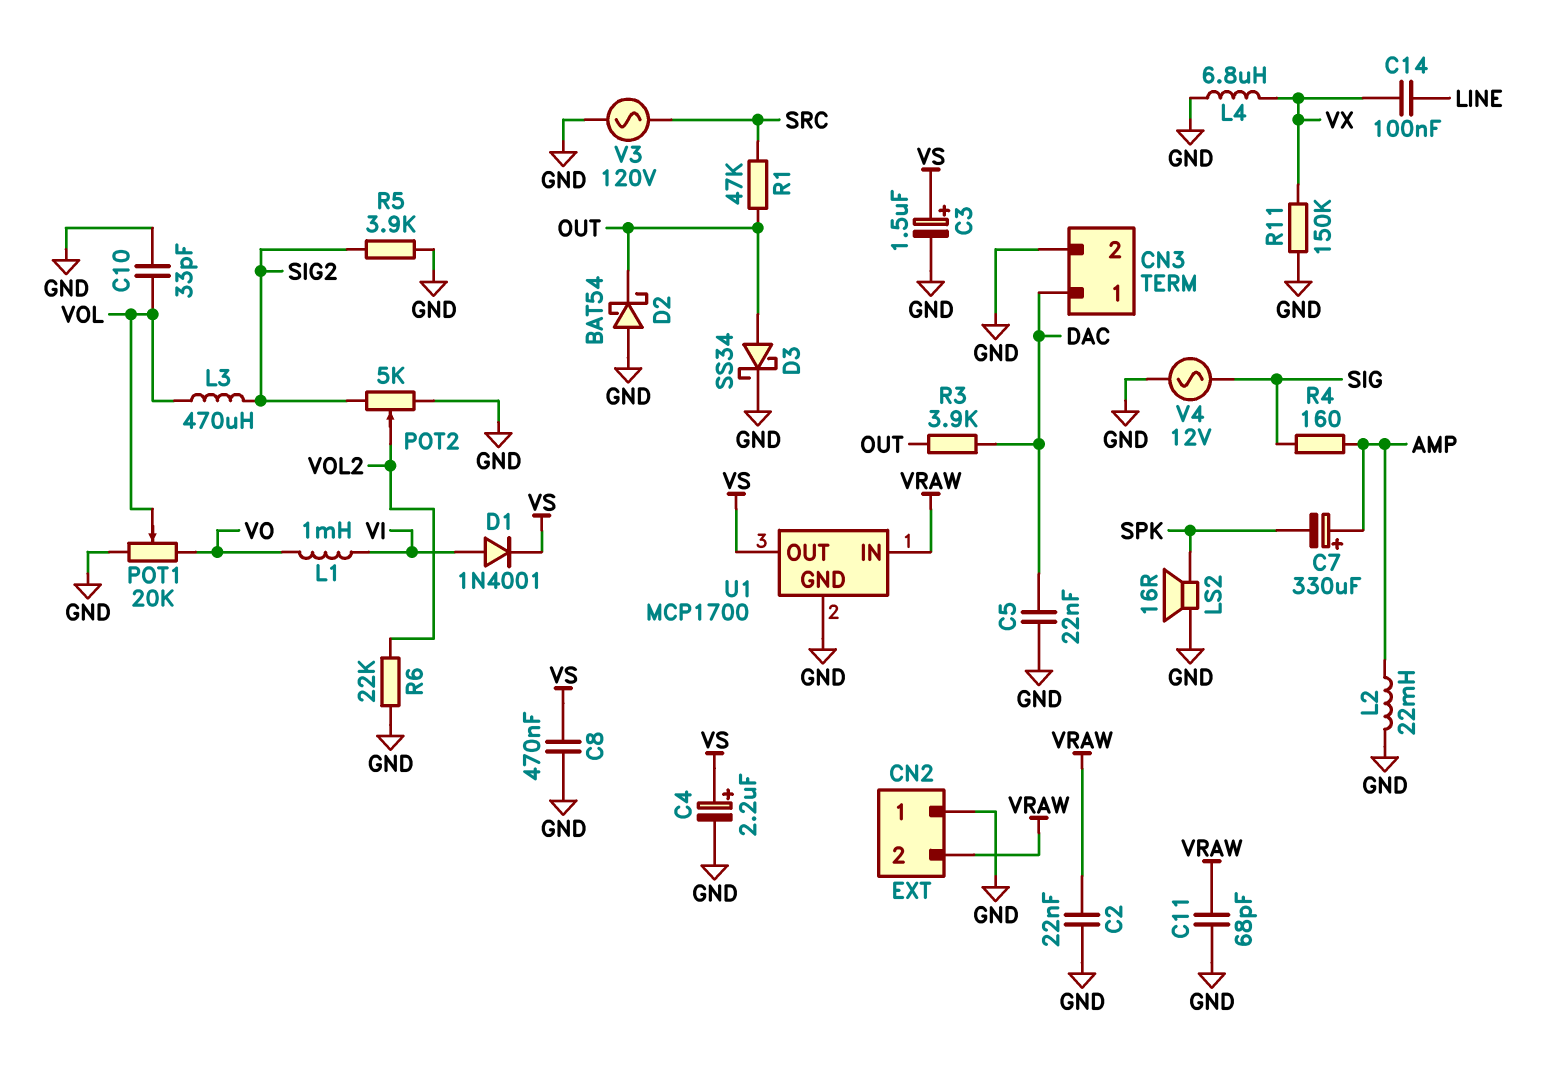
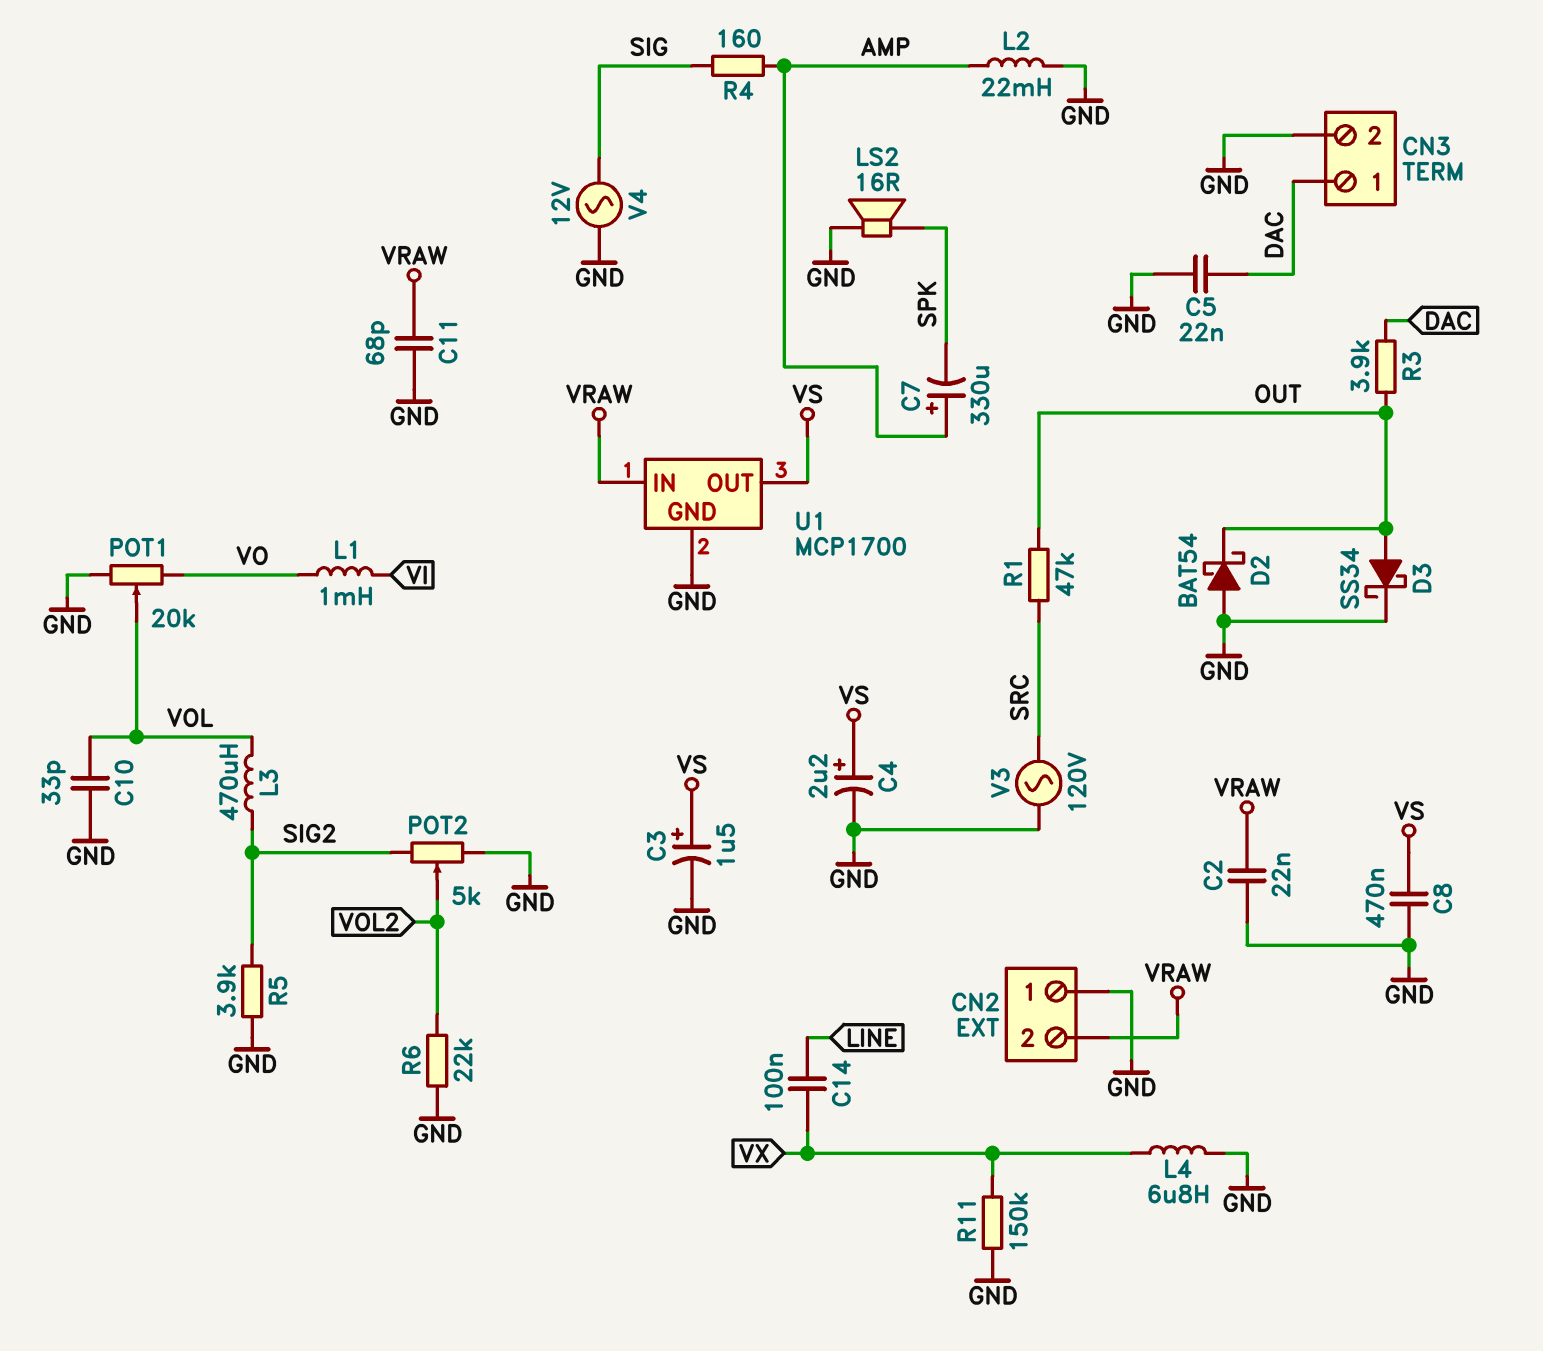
D1: diode 1N4001 (A VI, K VS) -> none

